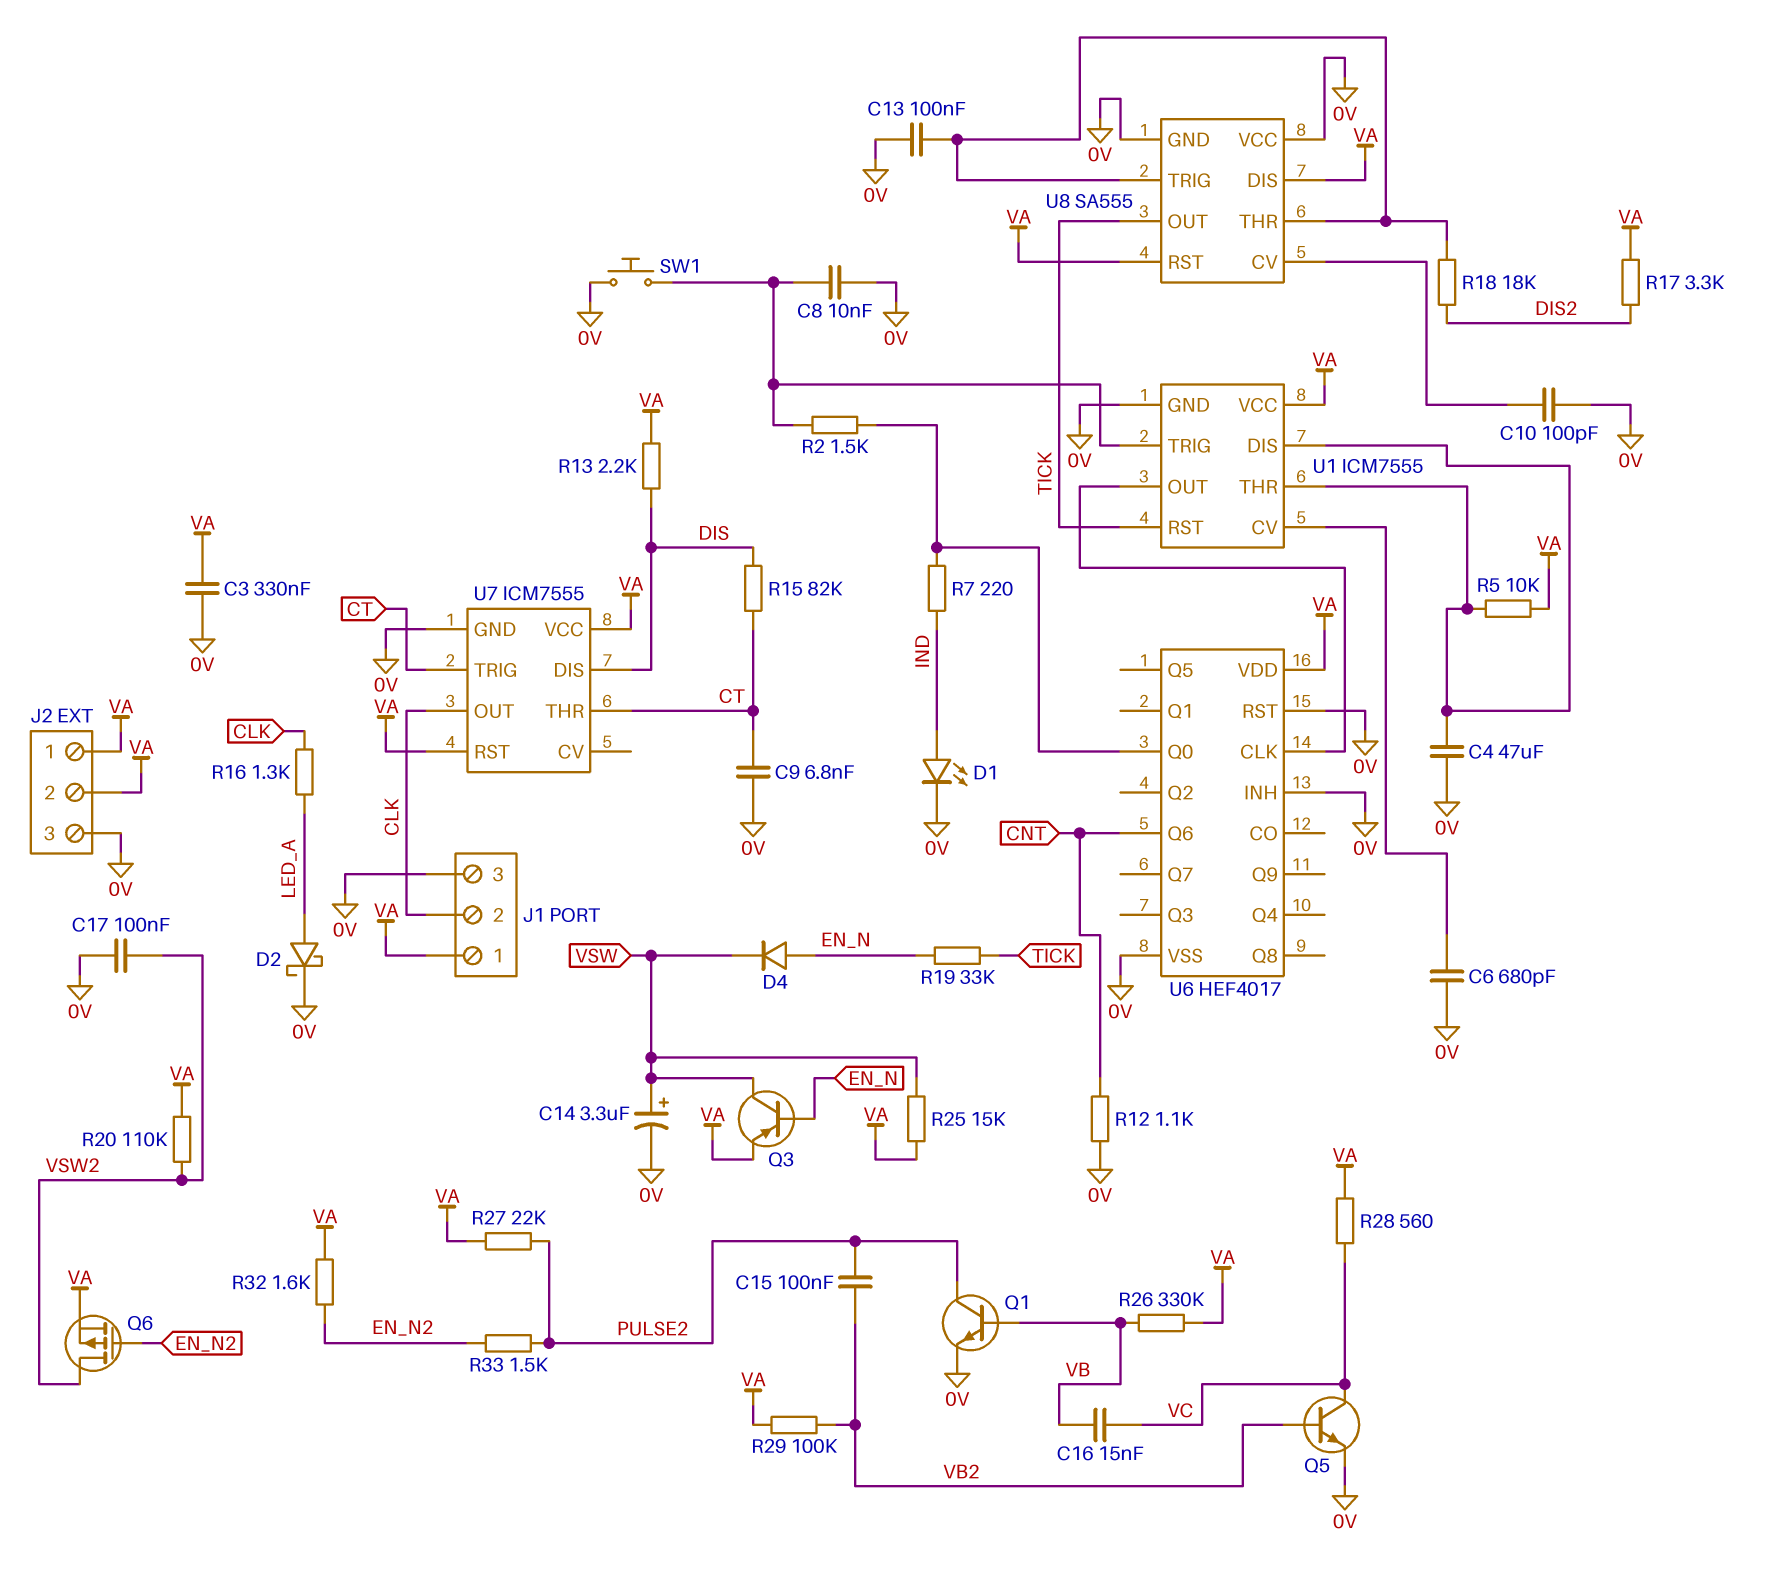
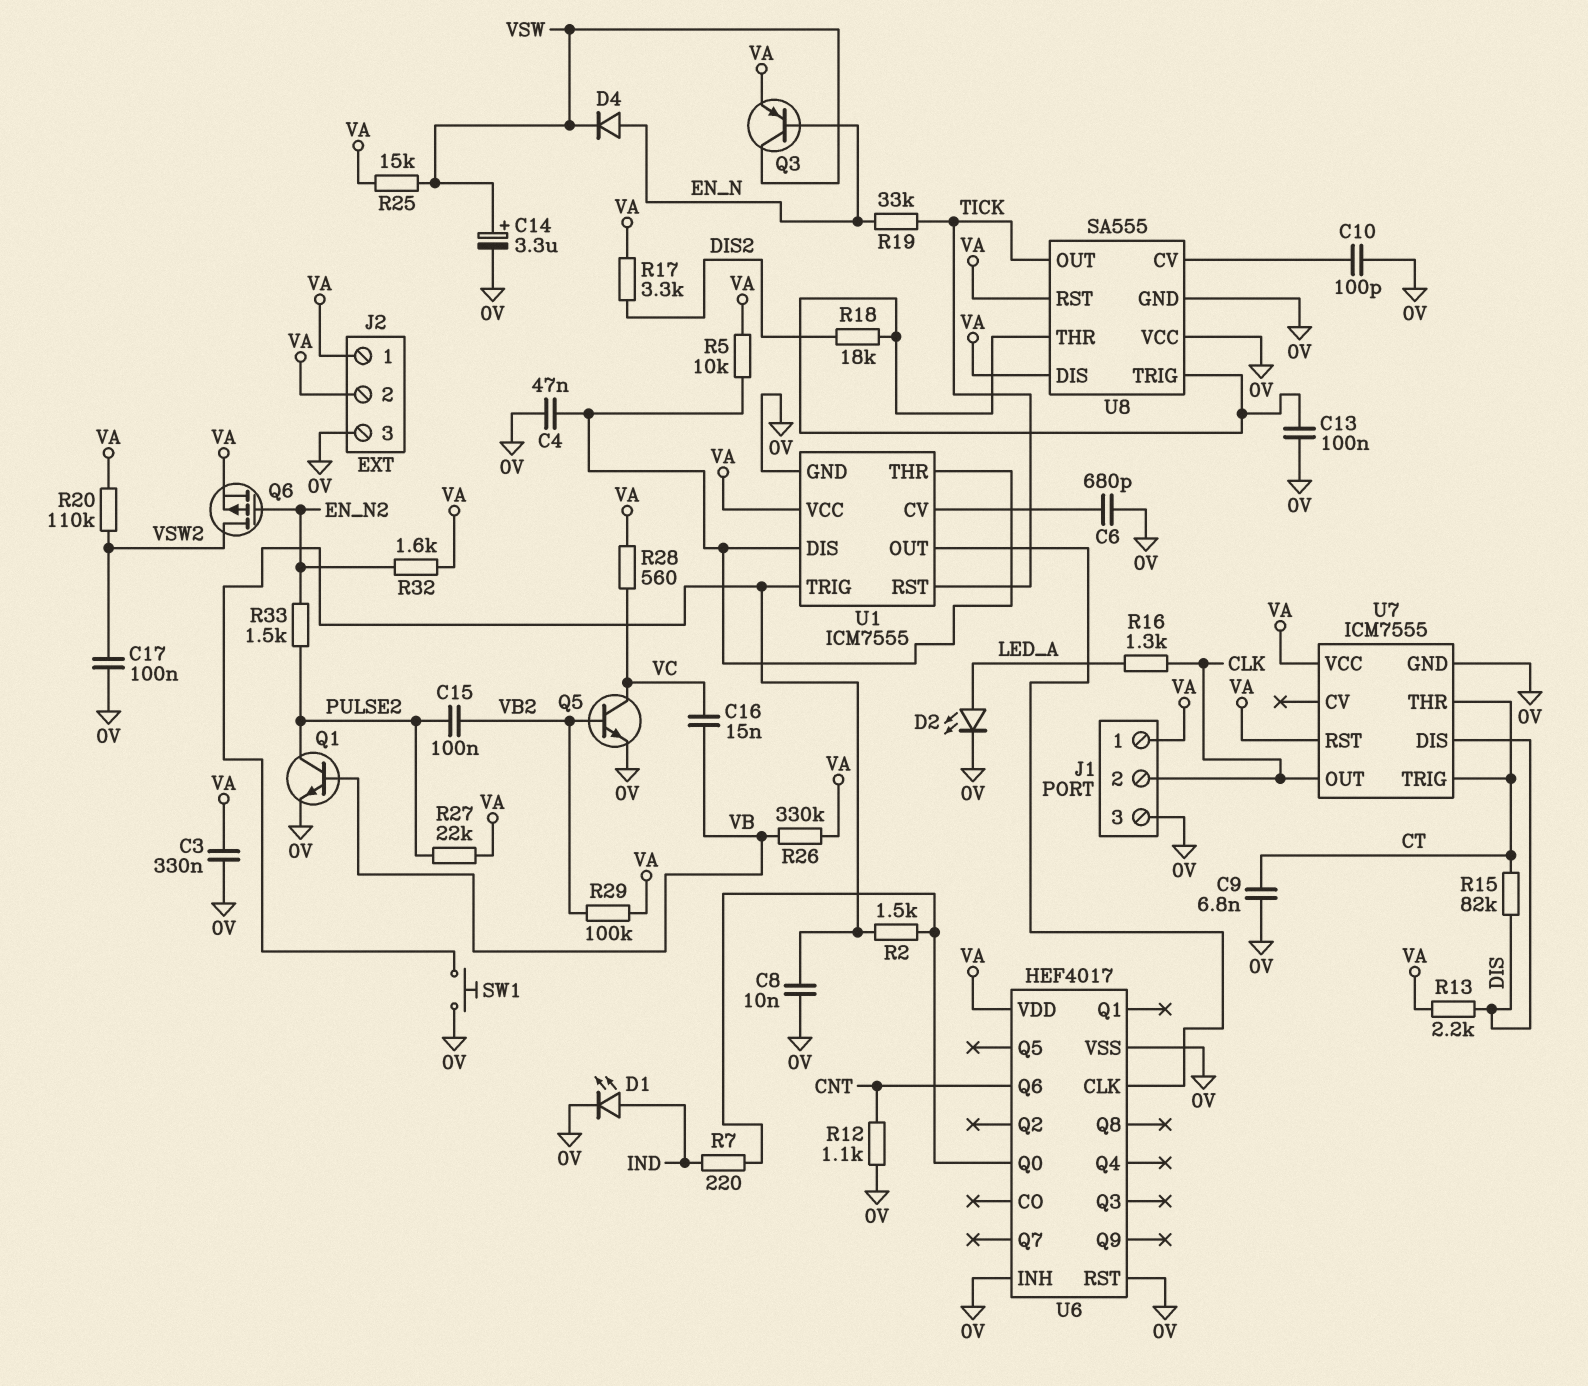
C4: 47uF (0V, U1/DIS) -> 47nF (0V, U1/DIS)
D2: schottky (A LED_A, K 0V) -> LED (A LED_A, K 0V)

